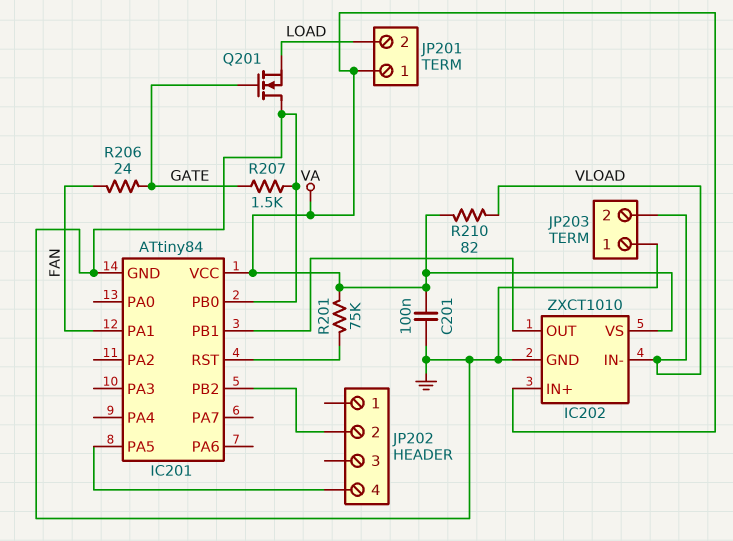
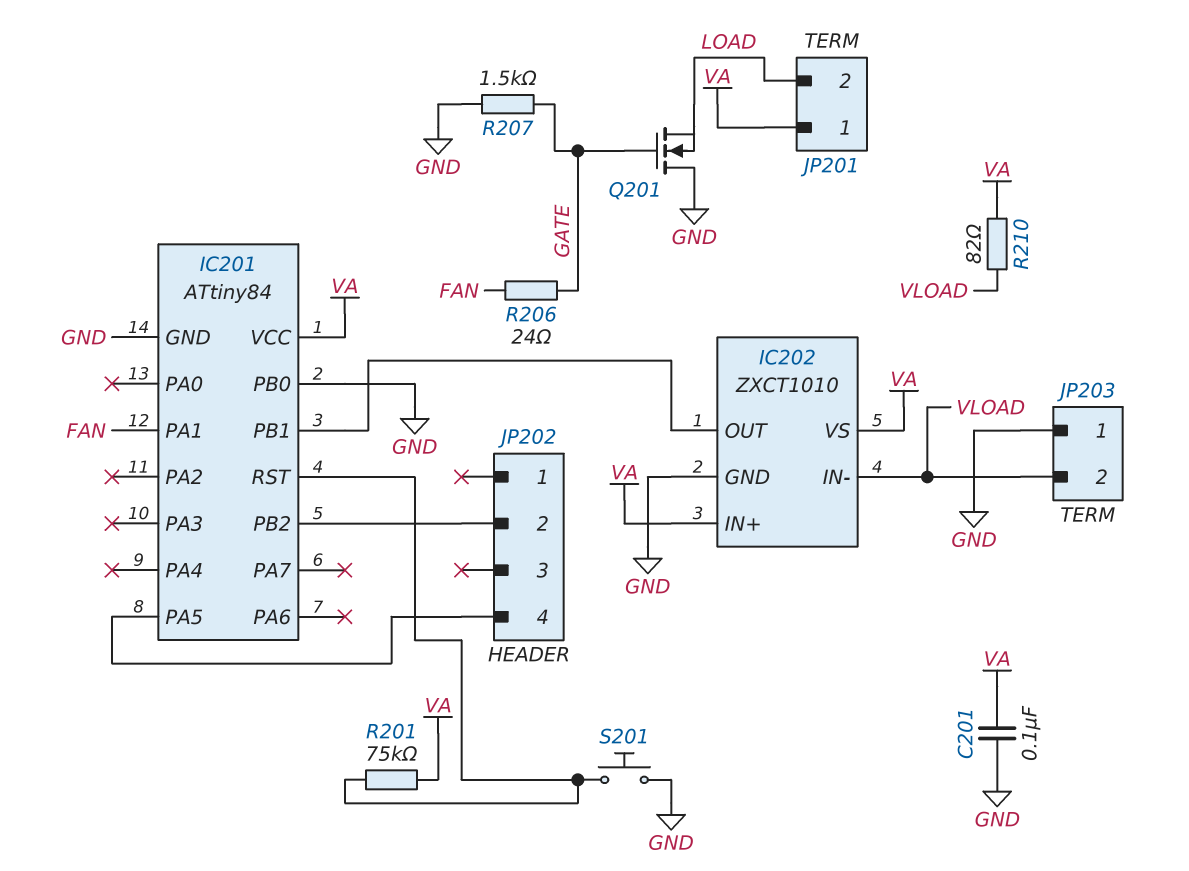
S201: none -> button (GND, IC201/RST)

